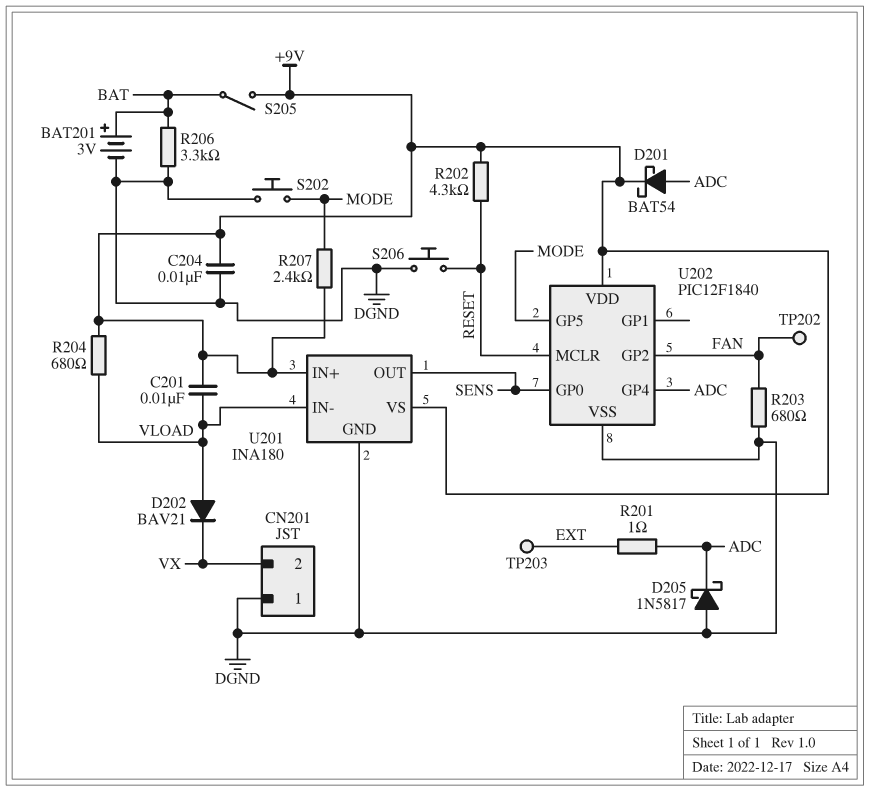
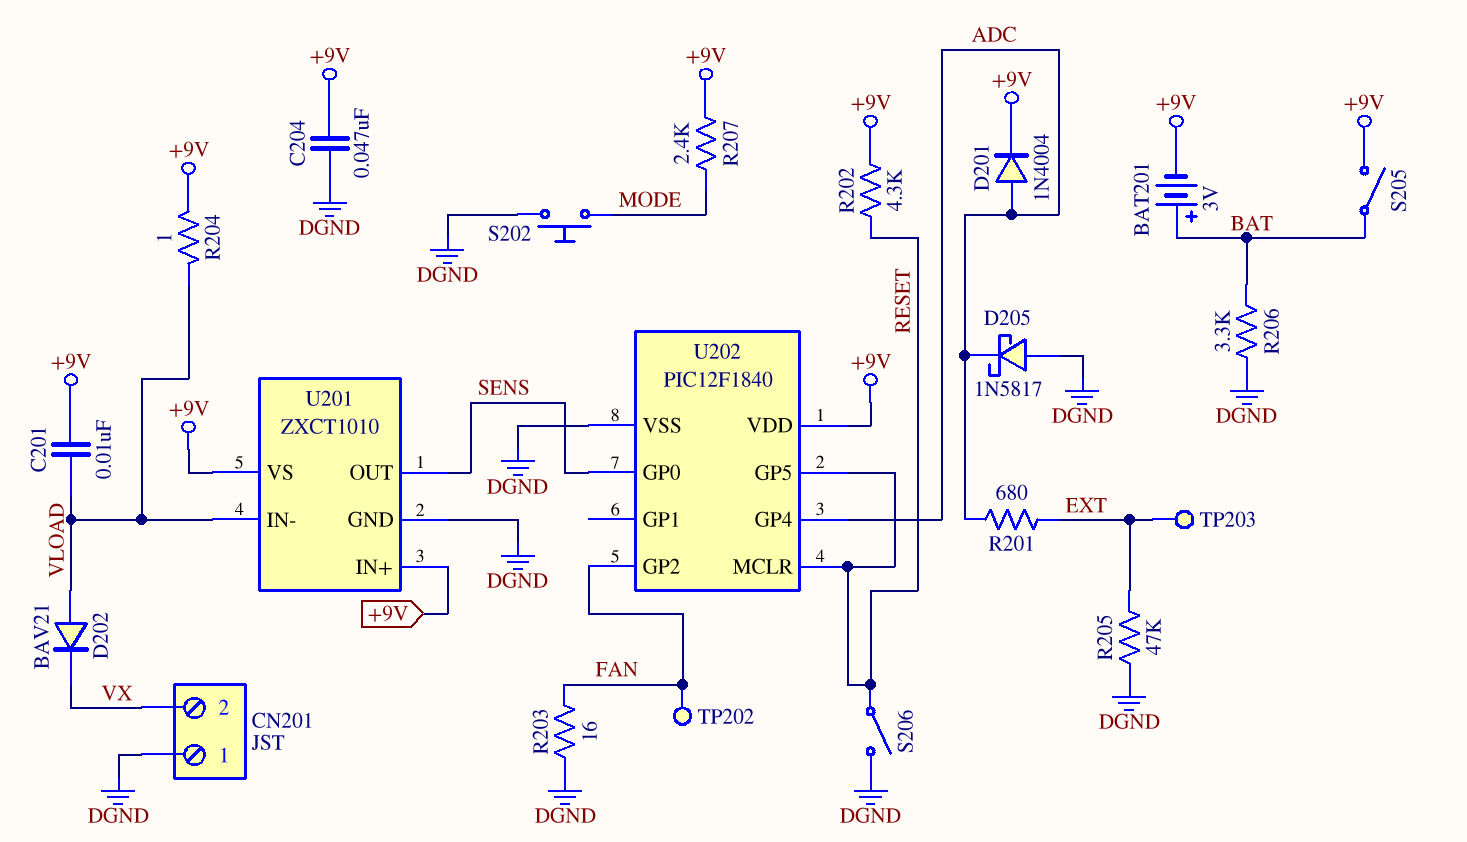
BAT201: 3V (plus BAT, minus DGND) -> 3V (plus BAT, minus +9V)
C204: 10nF (+9V, DGND) -> 47nF (+9V, DGND)
D201: schottky BAT54 (A ADC, K +9V) -> diode 1N4004 (A ADC, K +9V)
R201: 1 (ADC, EXT) -> 680 (ADC, EXT)
R203: 680 (DGND, FAN) -> 16 (DGND, FAN)
R204: 680 (+9V, VLOAD) -> 1 (+9V, VLOAD)
R205: none -> 47k (DGND, EXT)
S206: button (DGND, RESET) -> switch (DGND, RESET)
U201: INA180 -> ZXCT1010
U202 pin GP5: MODE -> RESET

